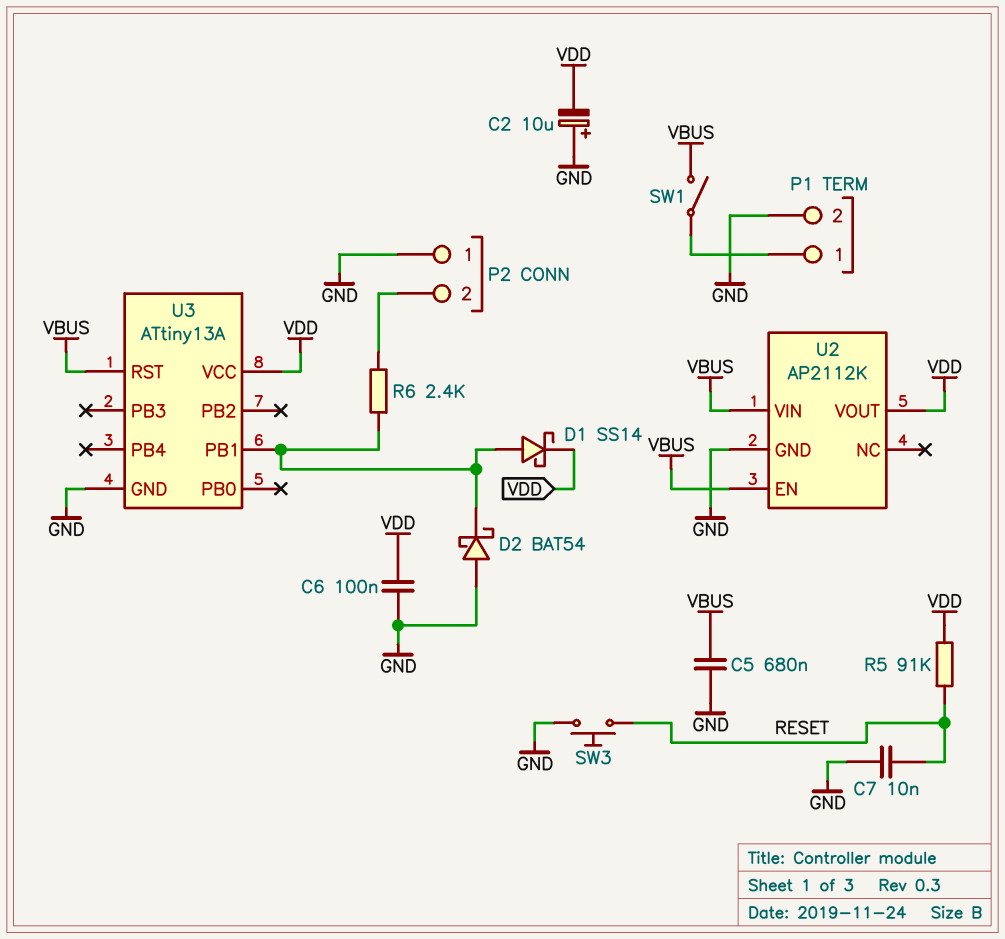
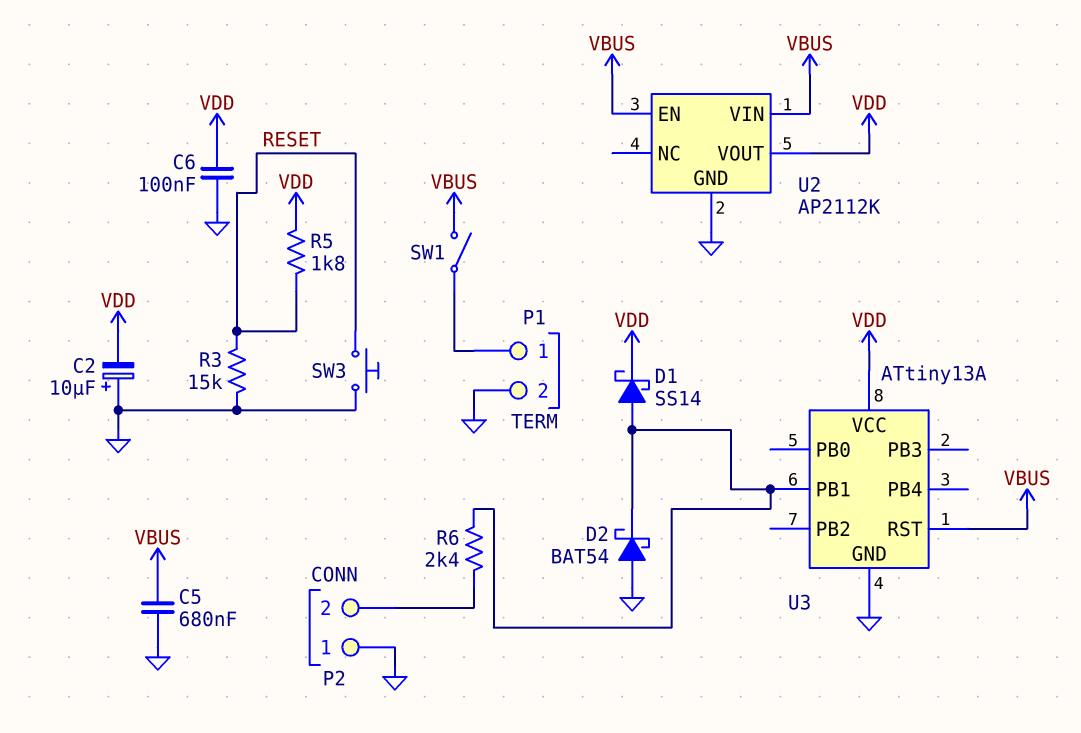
C7: 10nF (GND, RESET) -> none
R3: none -> 15k (GND, RESET)
R5: 91k (RESET, VDD) -> 1.8k (RESET, VDD)

